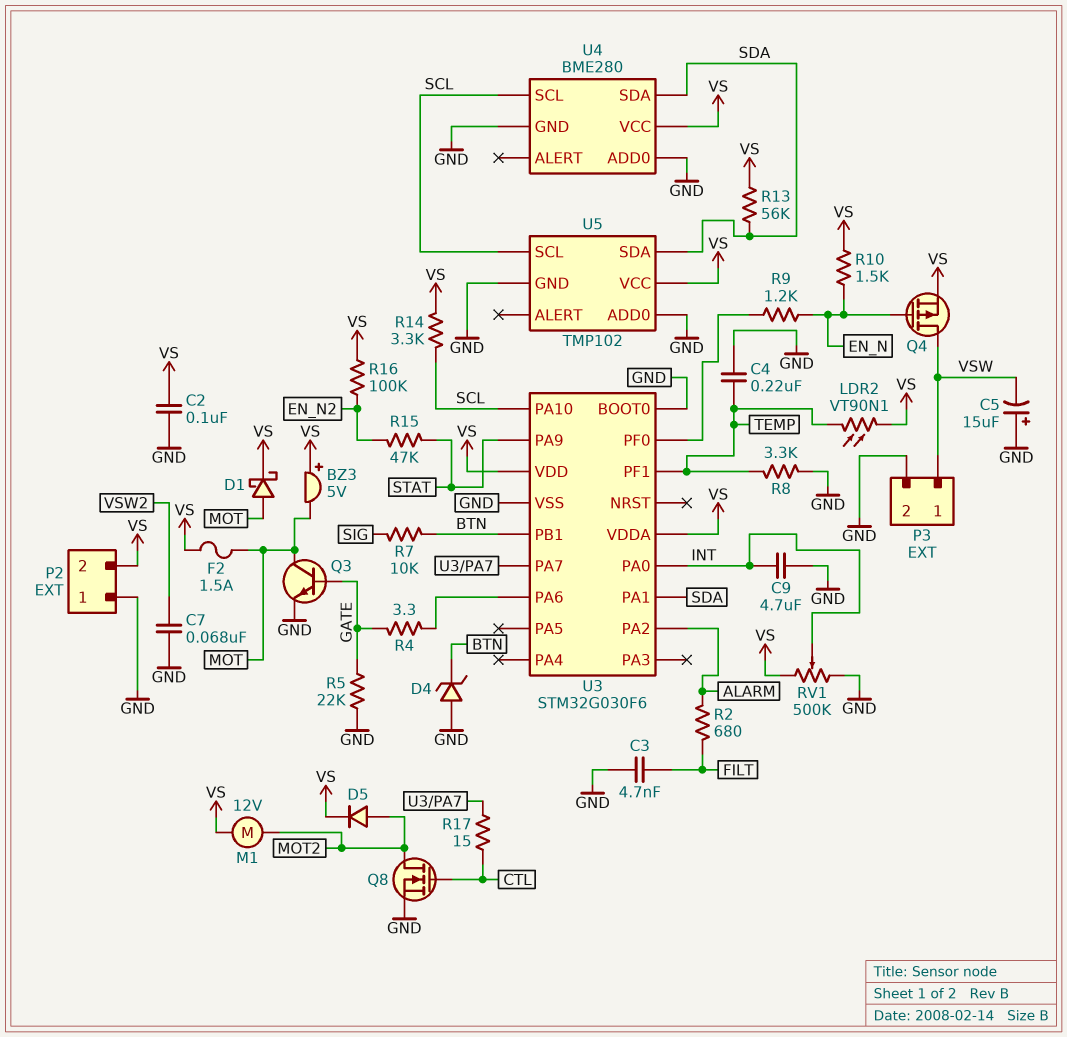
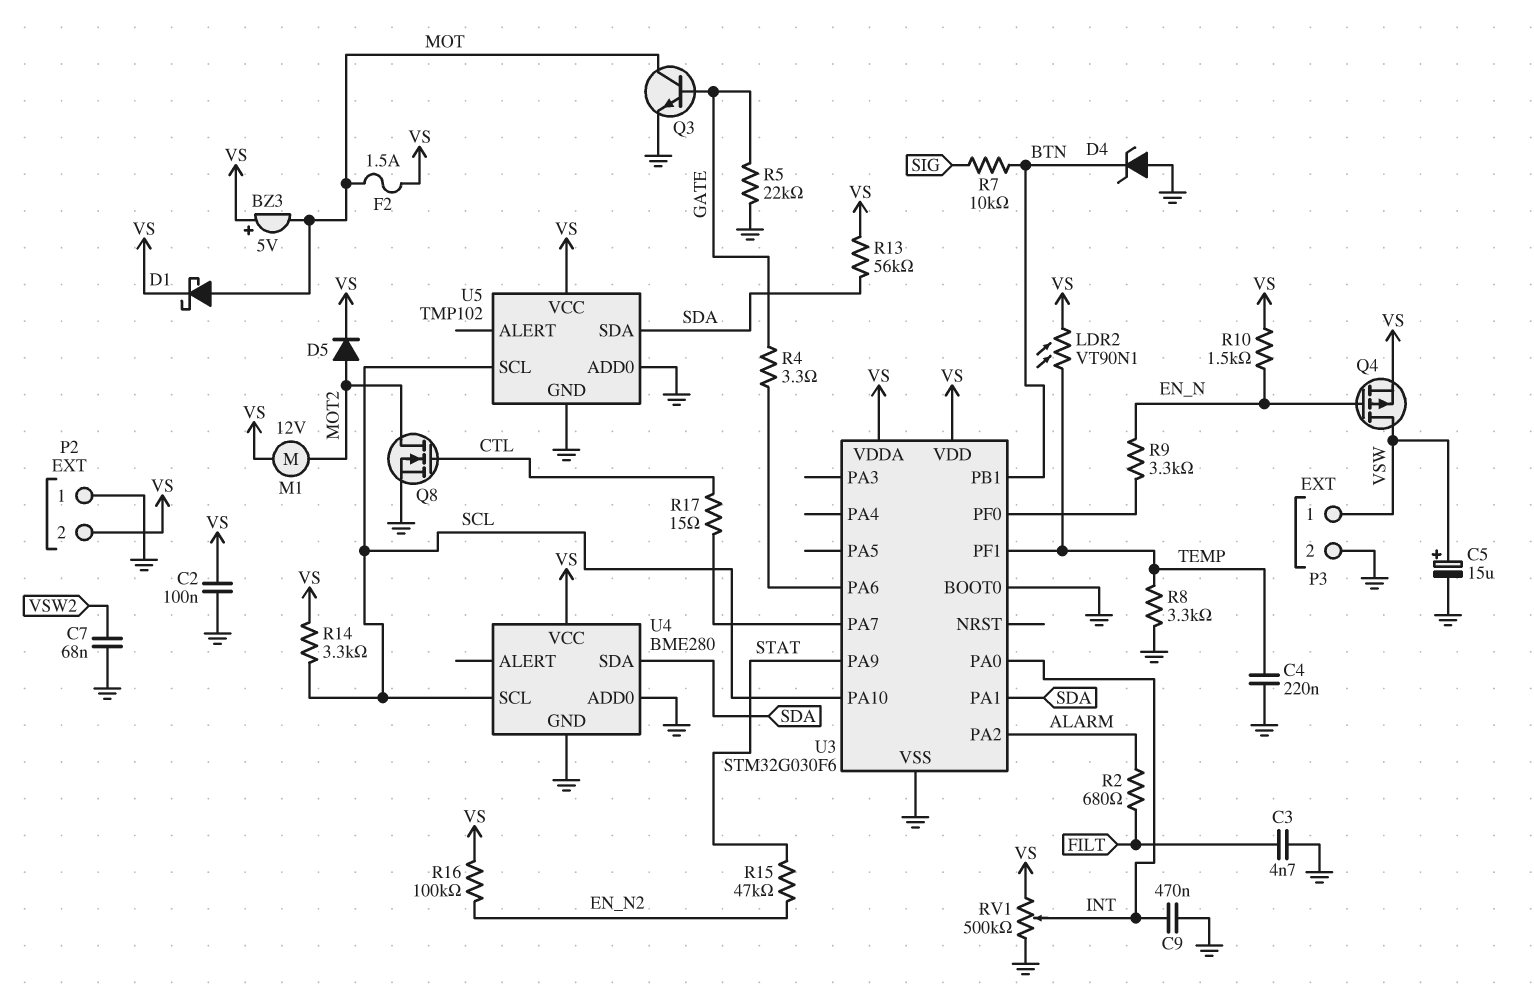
C5: 15uF (plus GND, minus VSW) -> 15uF (plus VSW, minus GND)
C9: 4.7uF (GND, INT) -> 470nF (GND, INT)
R9: 1.2k (EN_N, U3/PF0) -> 3.3k (EN_N, U3/PF0)

